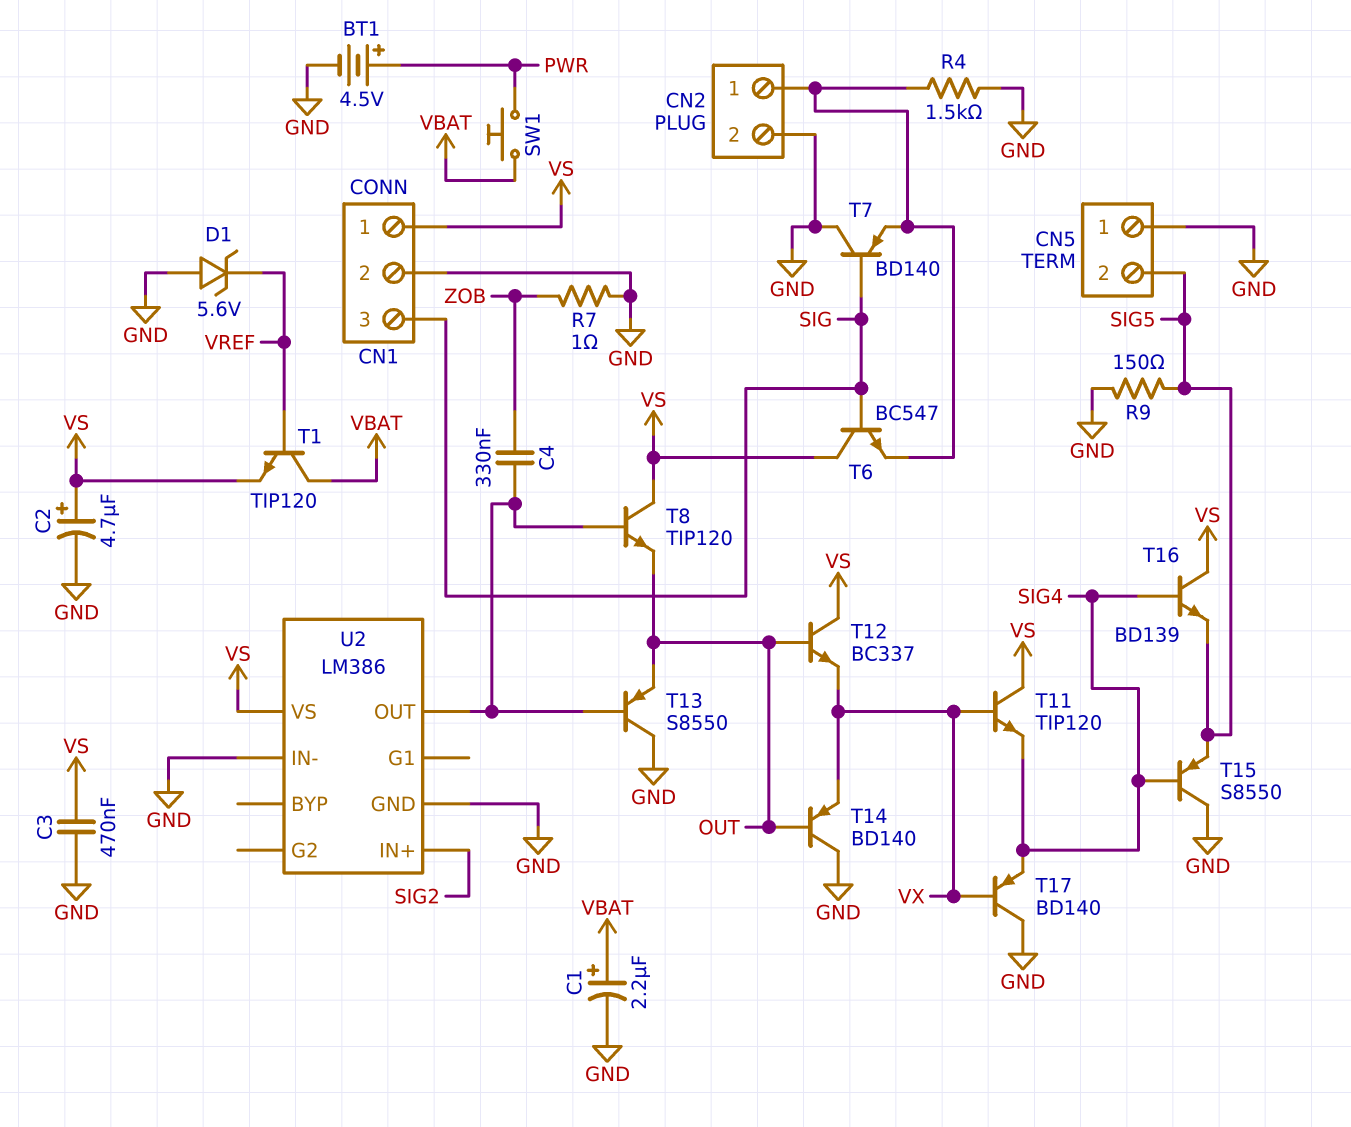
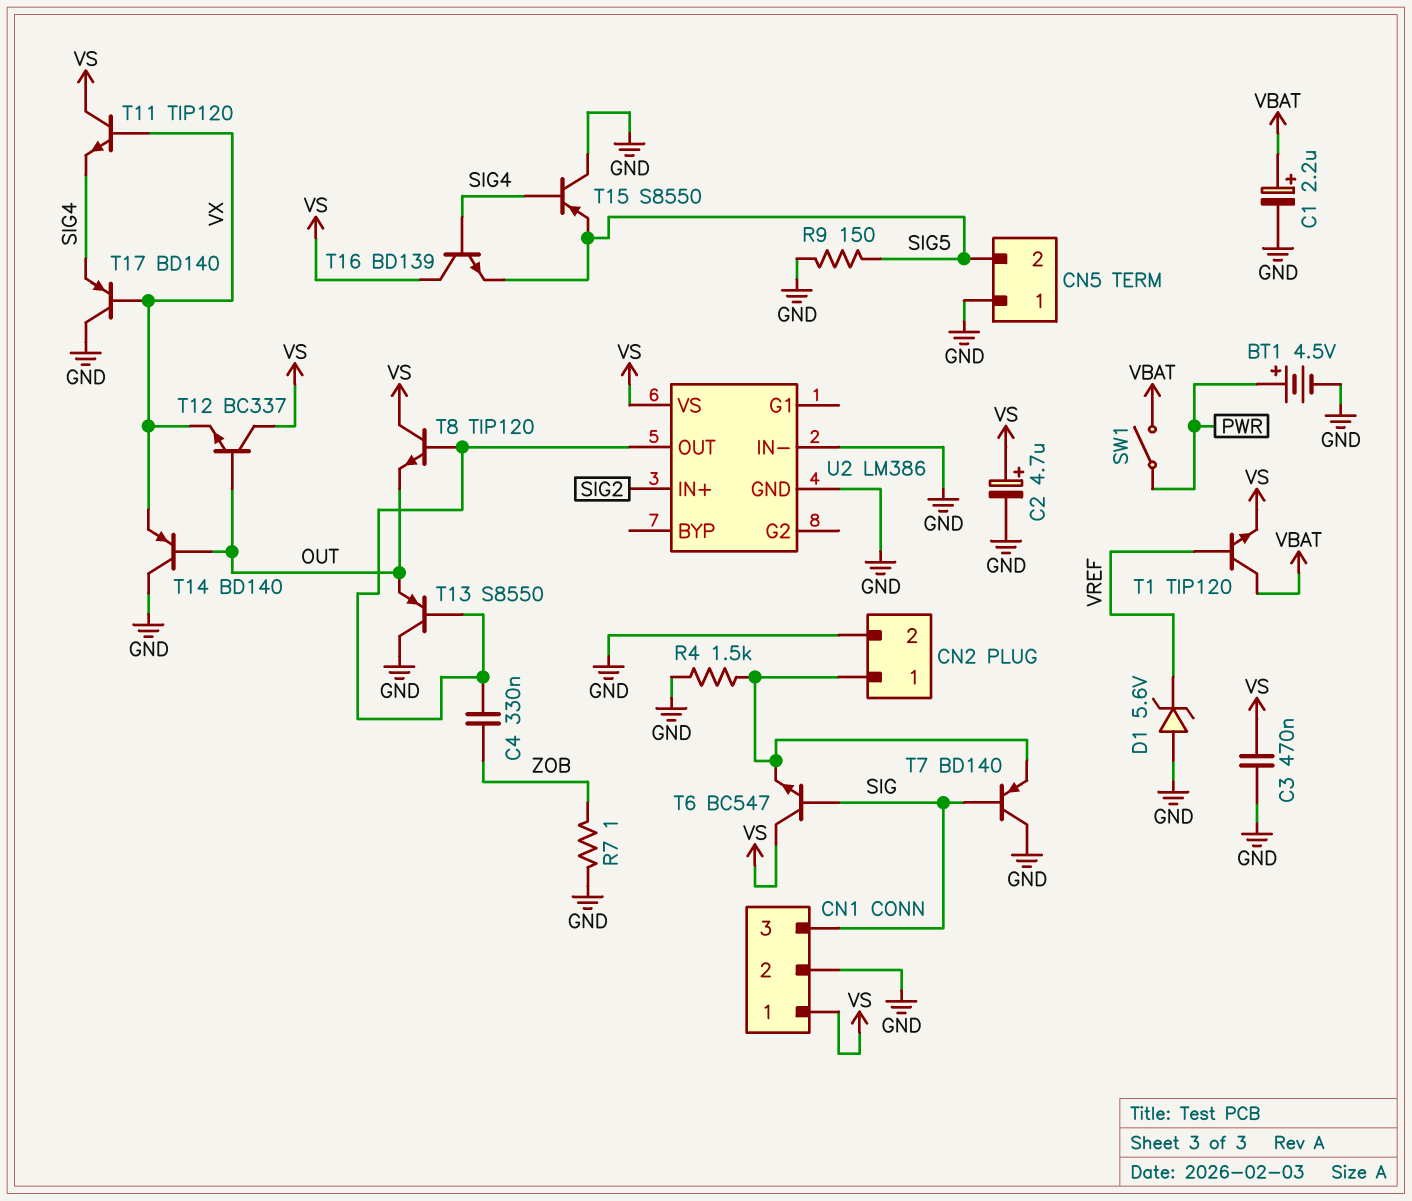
SW1: button (PWR, VBAT) -> switch (PWR, VBAT)

